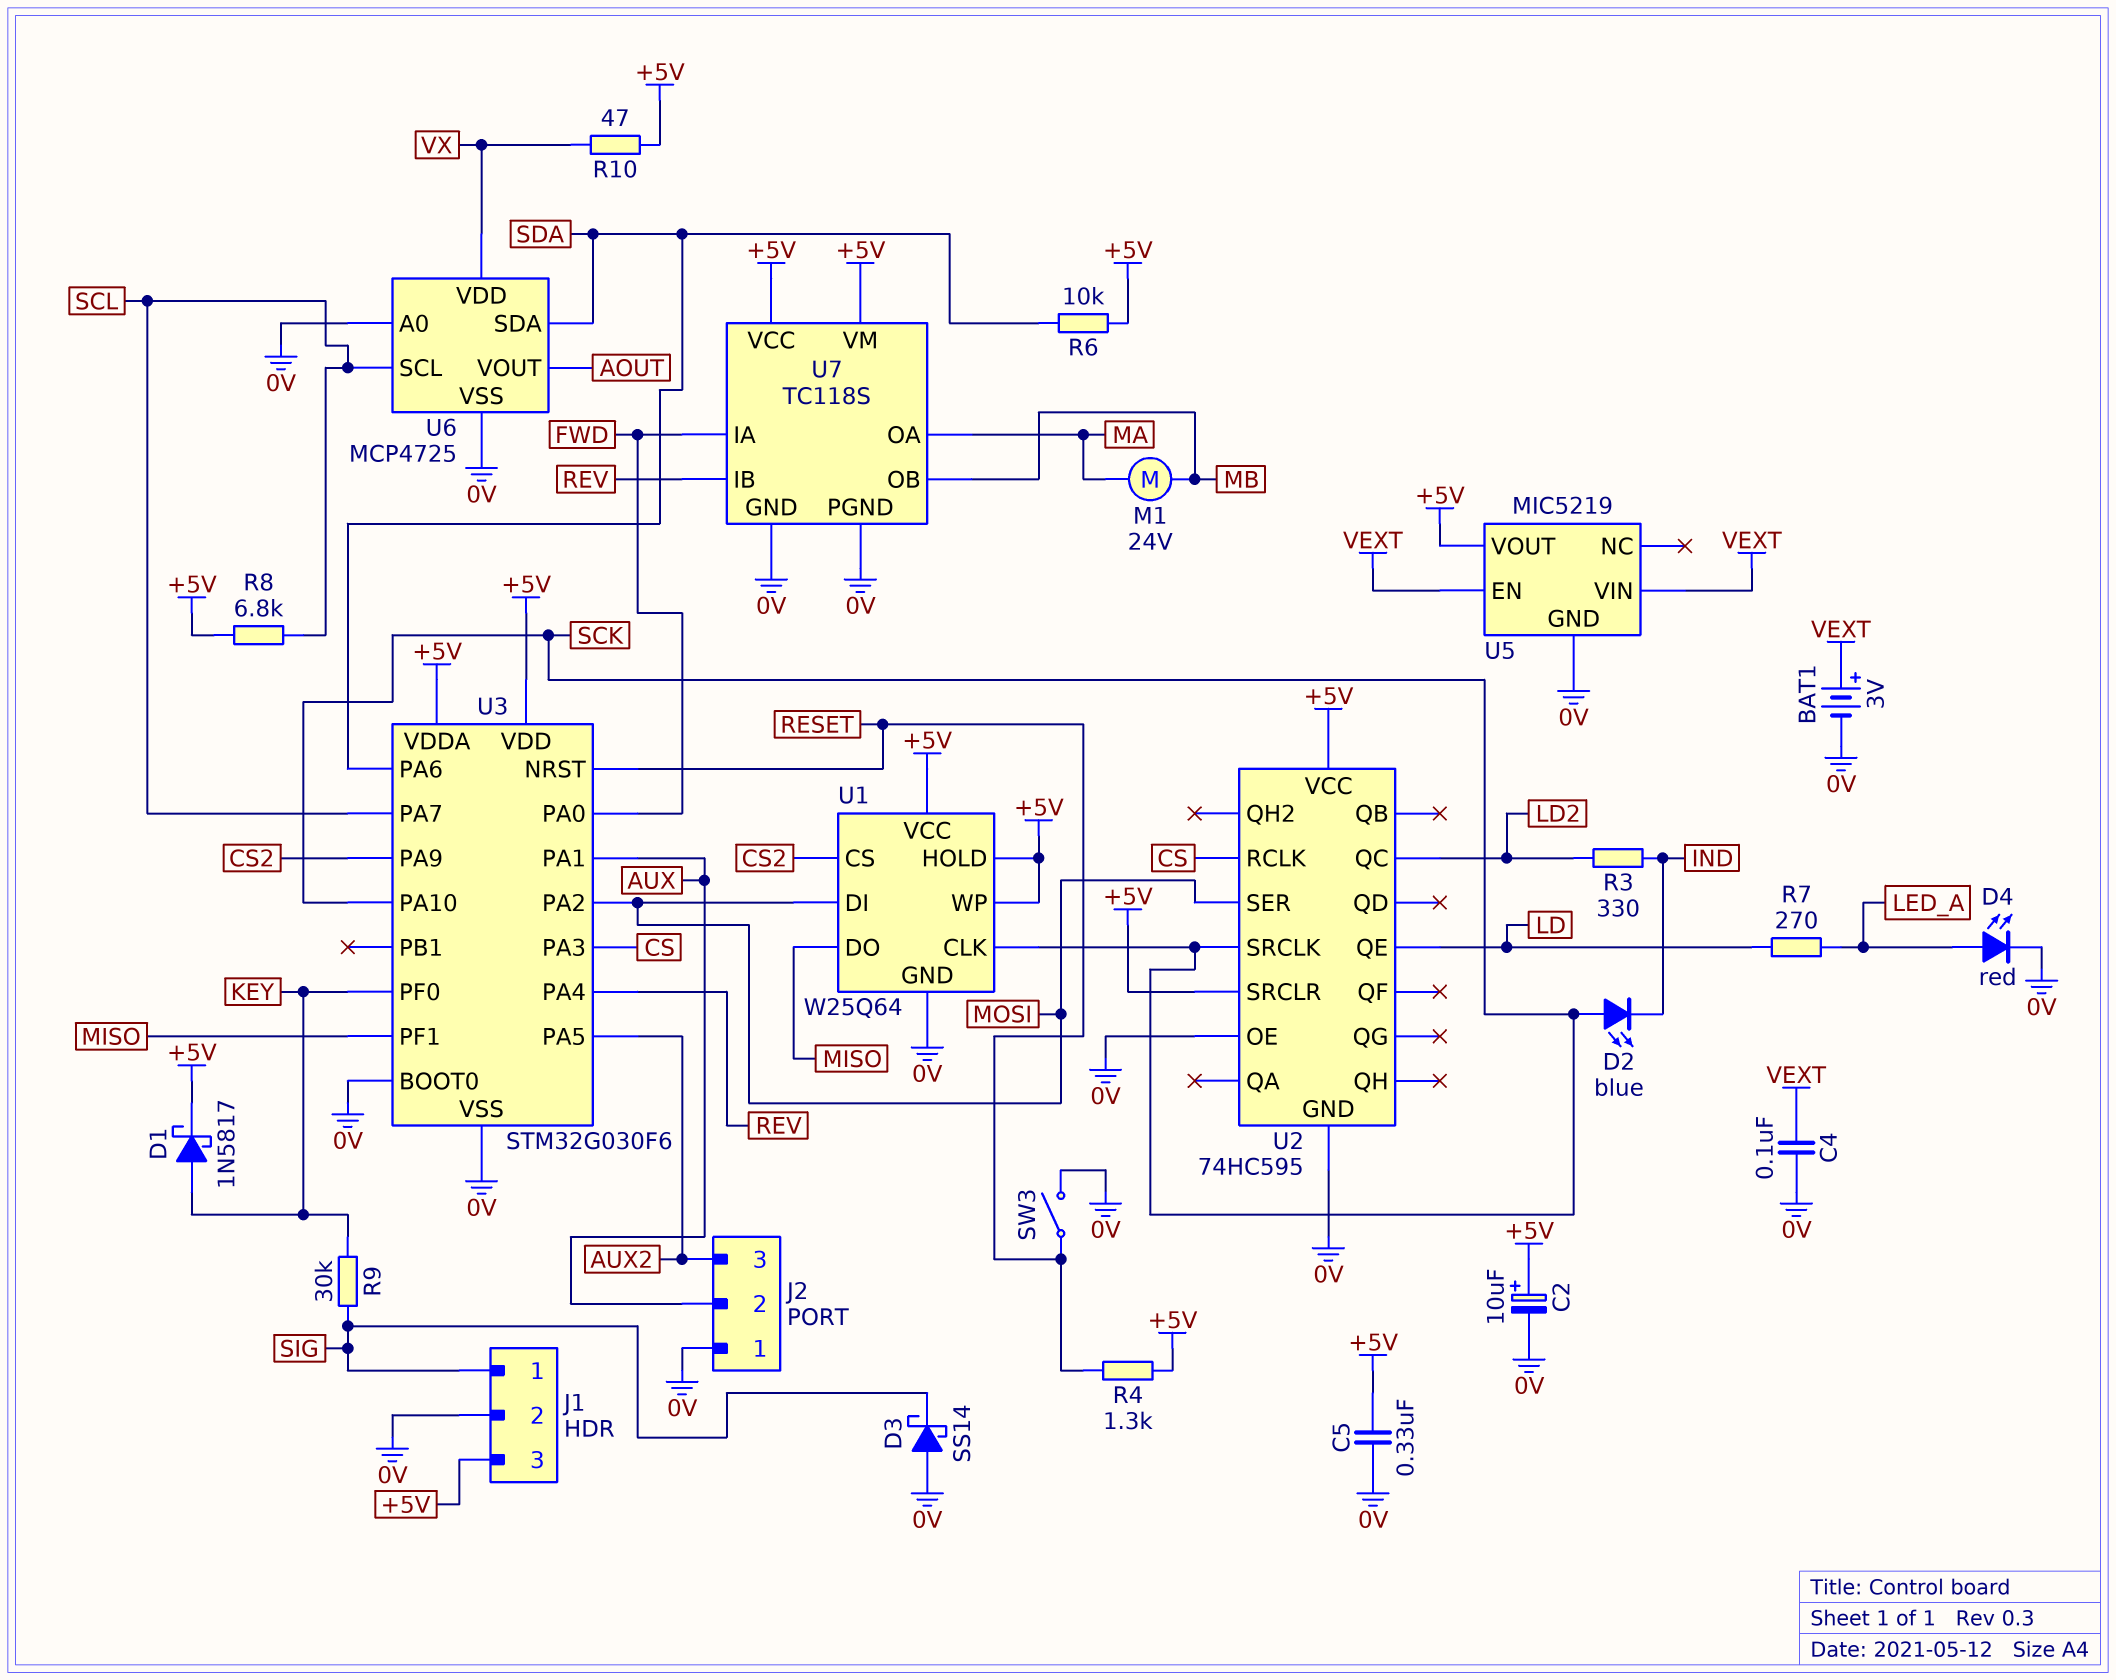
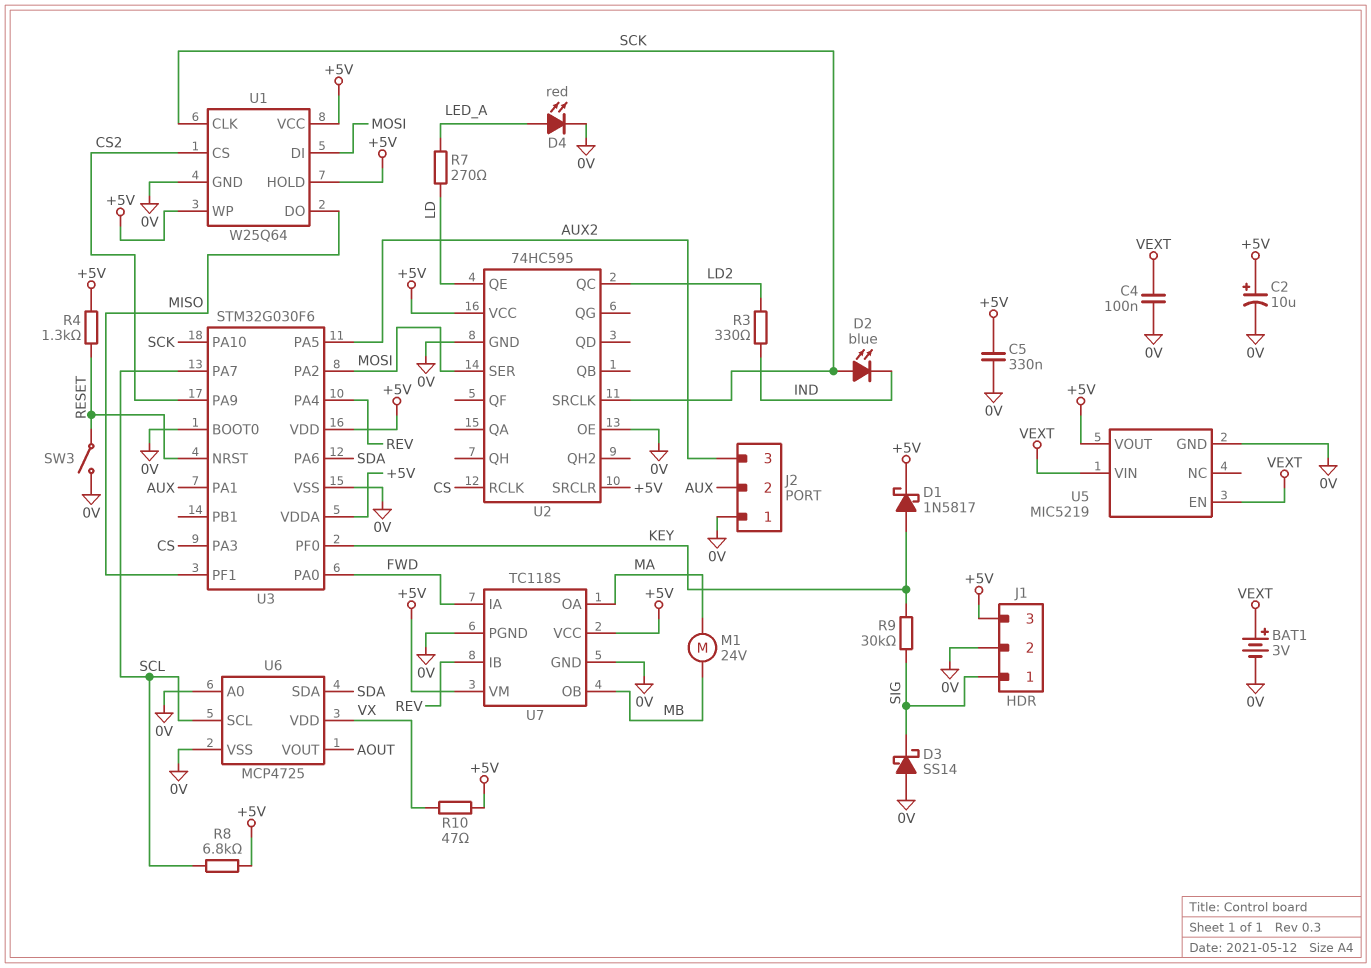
R6: 10k (+5V, SDA) -> none

